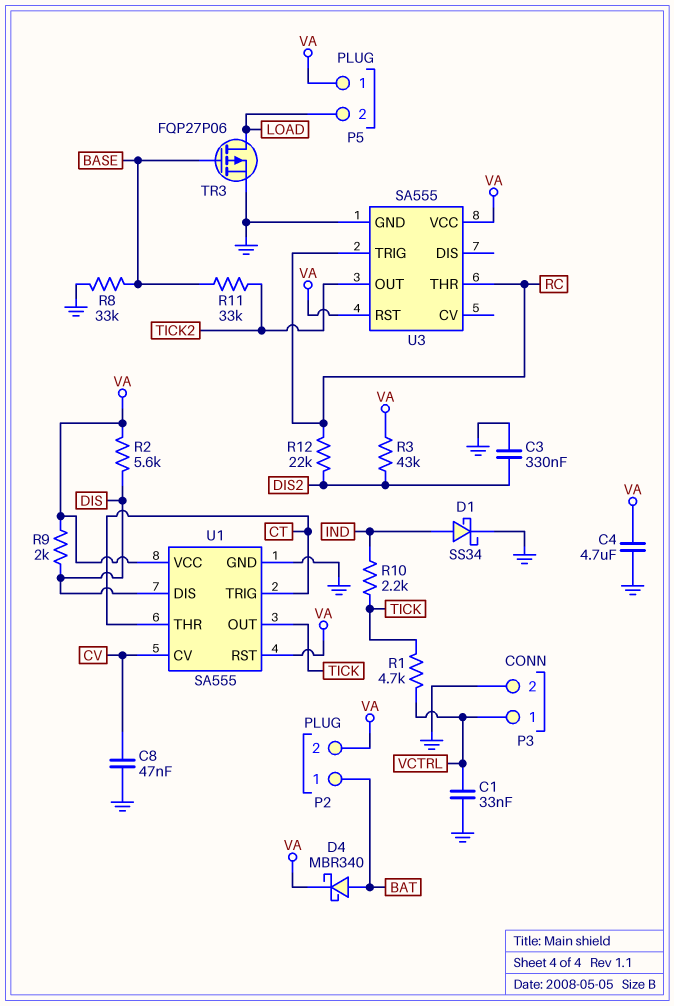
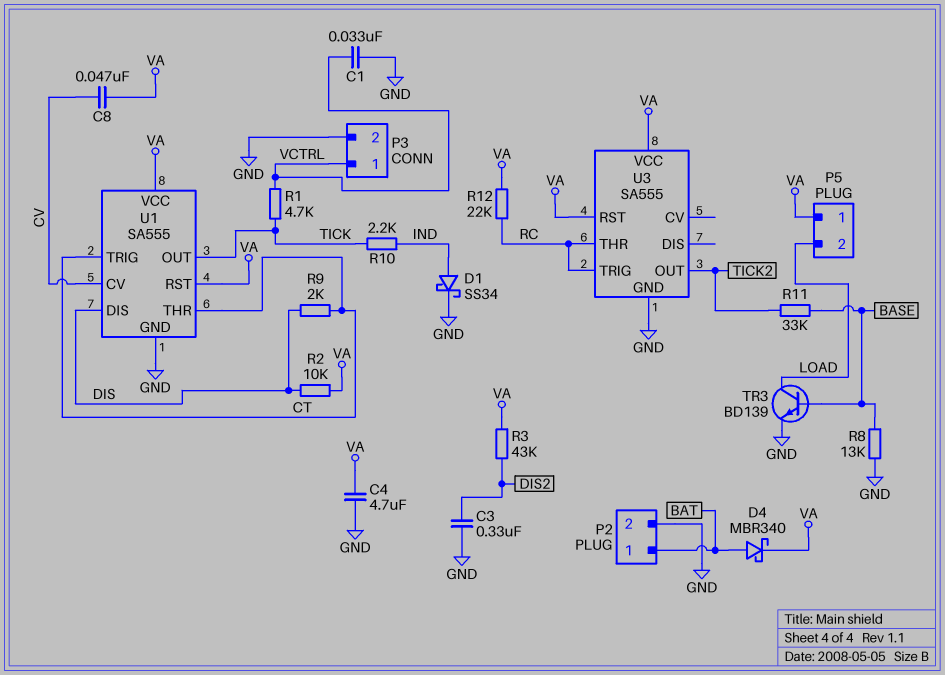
C8: 47nF (CV, GND) -> 47nF (CV, VA)
P2 pin 2: VA -> GND
R2: 5.6k (DIS, VA) -> 10k (DIS, VA)
R8: 33k (BASE, GND) -> 13k (BASE, GND)
R9: 2k (DIS, VA) -> 2k (CT, DIS)
R12: 22k (DIS2, RC) -> 22k (RC, VA)
TR3: PMOS FQP27P06 (G BASE, D LOAD, S GND) -> NPN BD139 (B BASE, C LOAD, E GND)

